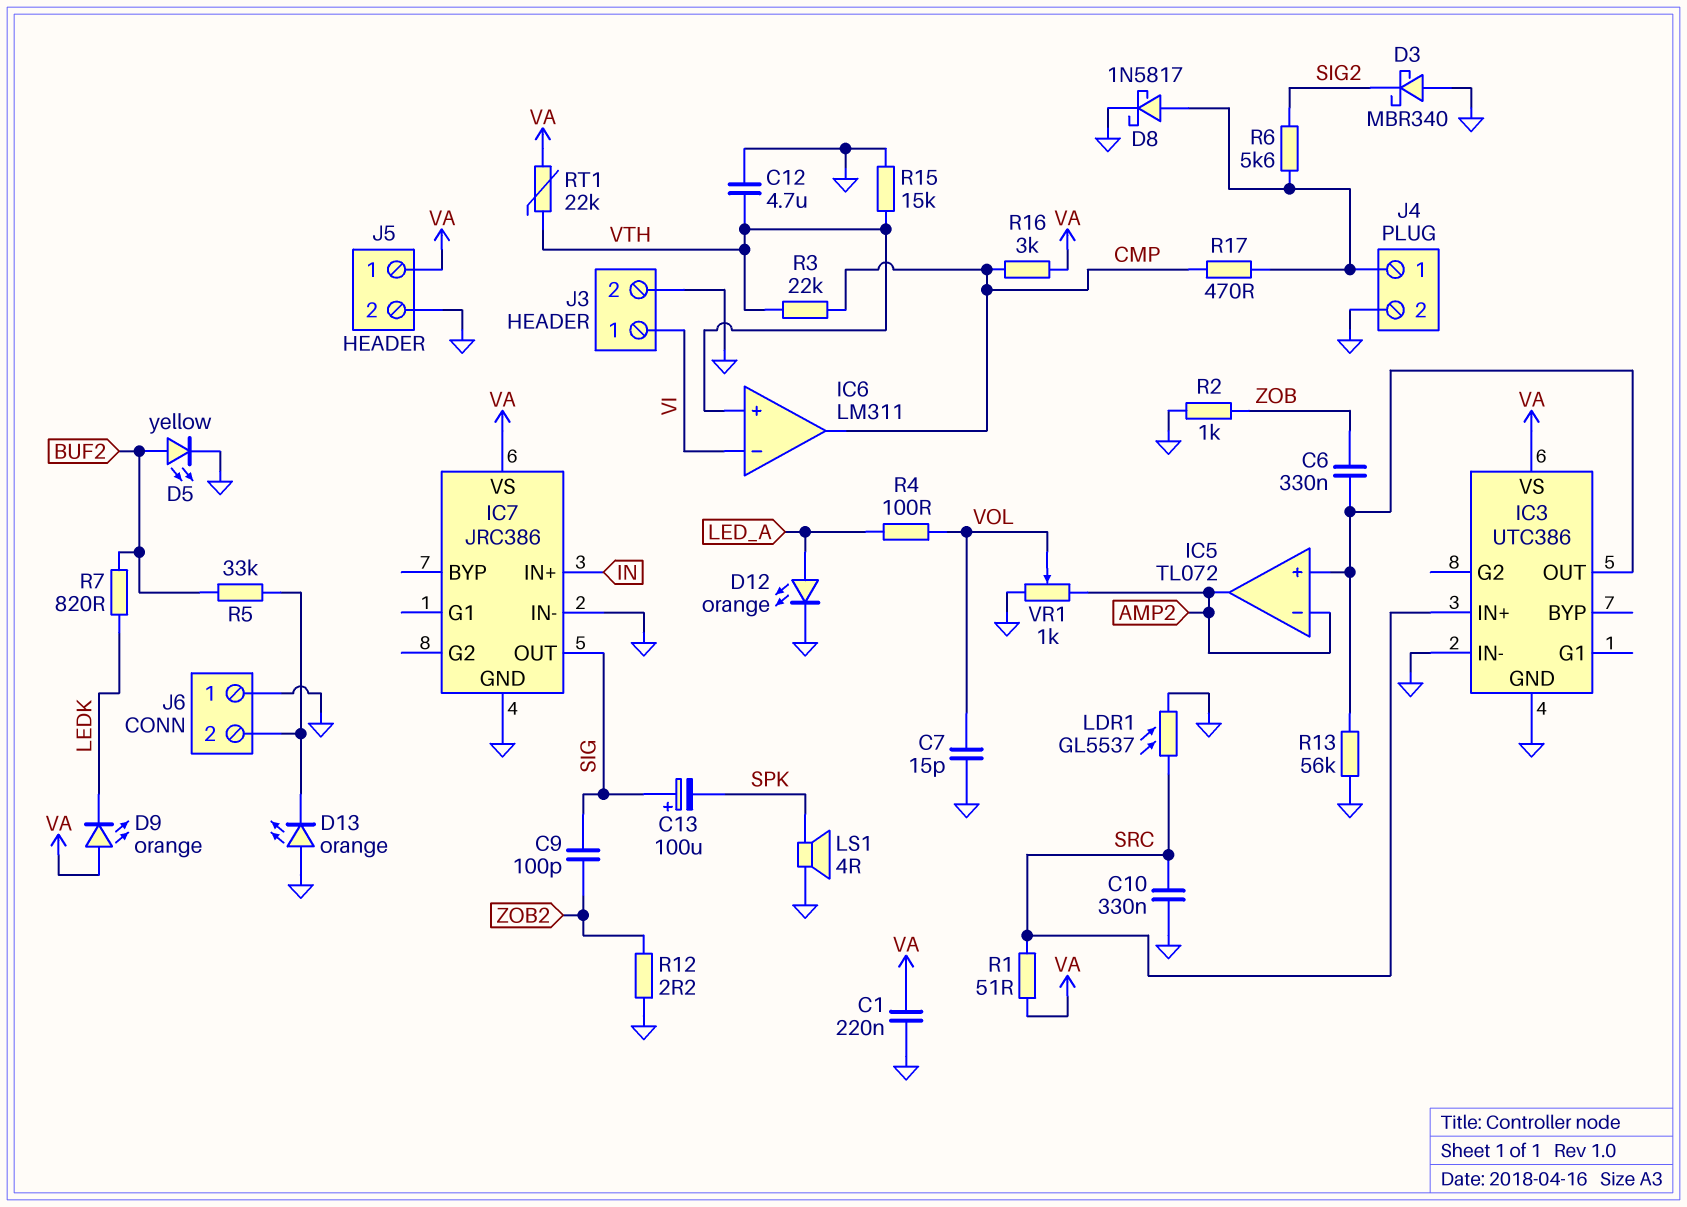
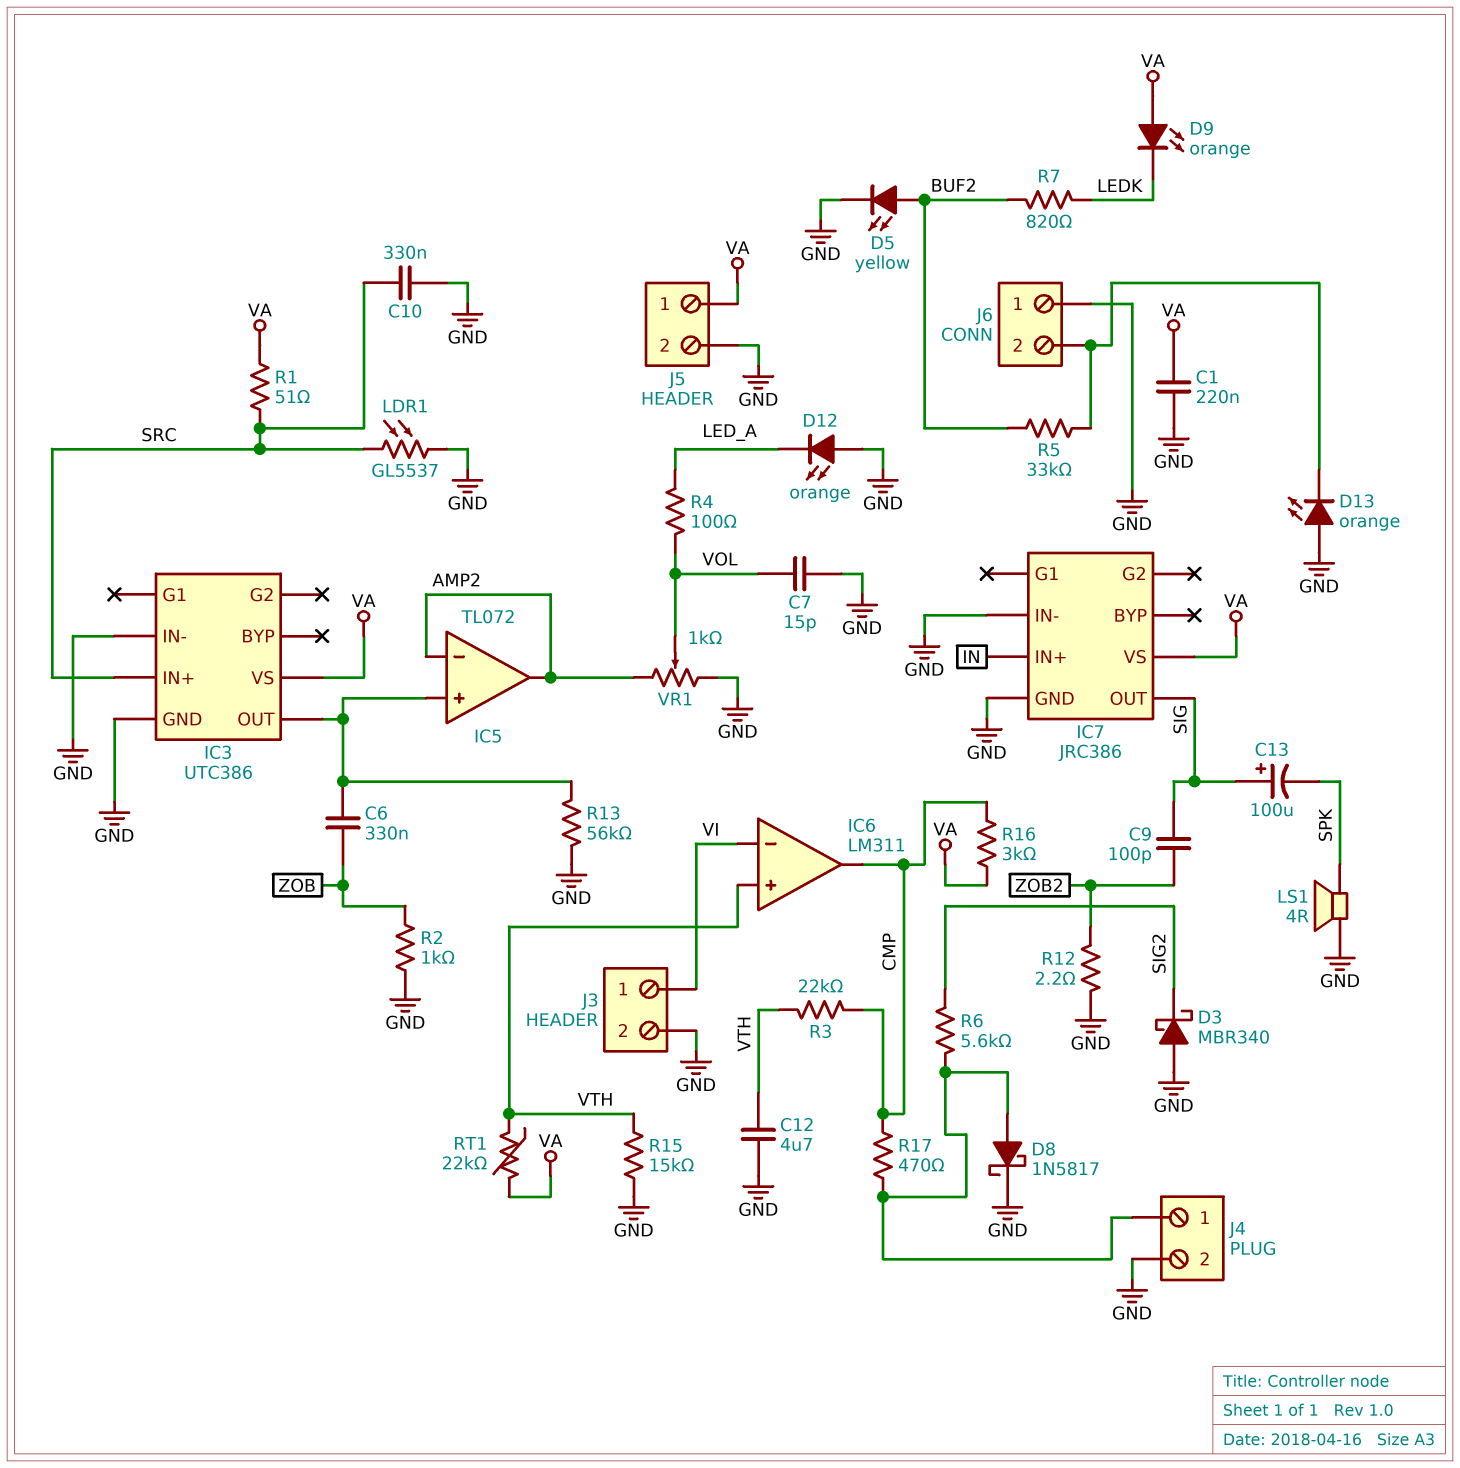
D12: LED orange (A LED_A, K GND) -> LED orange (A GND, K LED_A)

